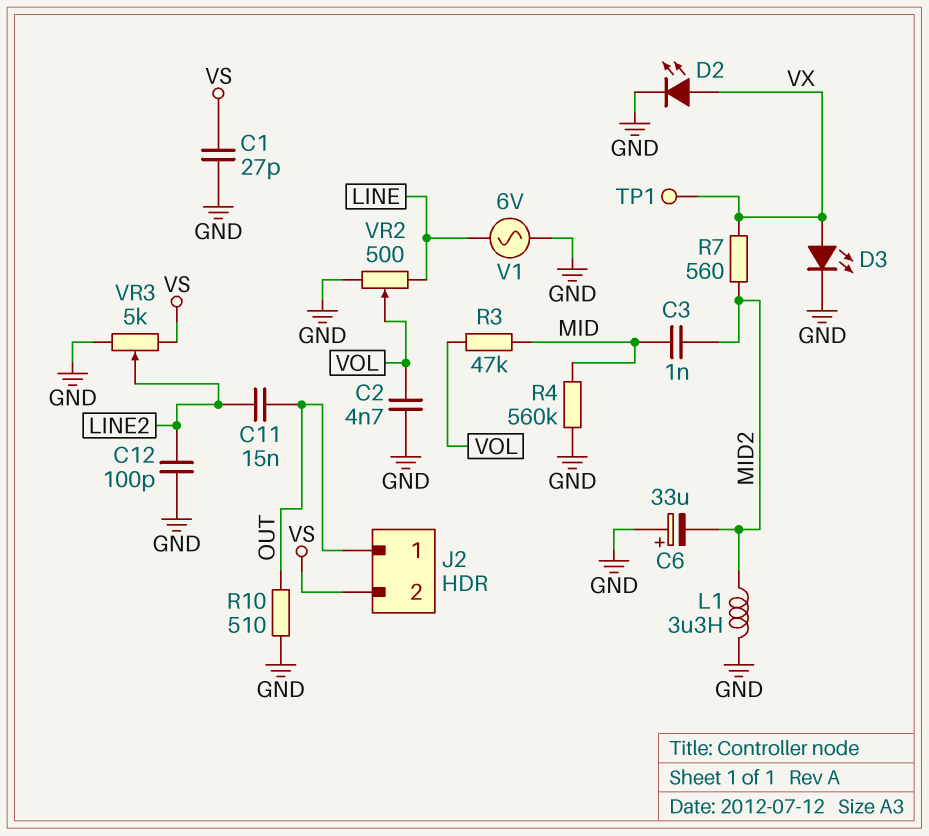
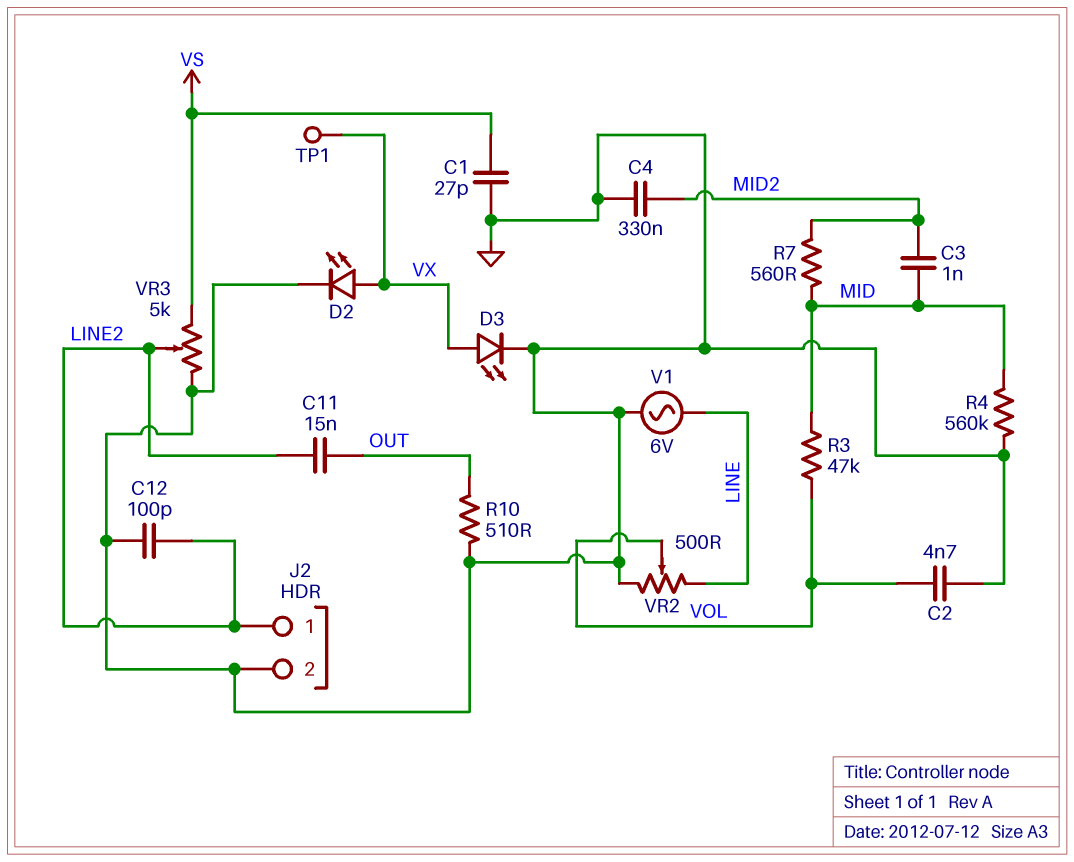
C4: none -> 330nF (GND, MID2)
C6: 33uF (plus GND, minus MID2) -> none
J2 pin 1: OUT -> LINE2
J2 pin 2: VS -> GND
L1: 3.3uH (GND, MID2) -> none
R7: 560 (MID2, VX) -> 560 (MID, MID2)

